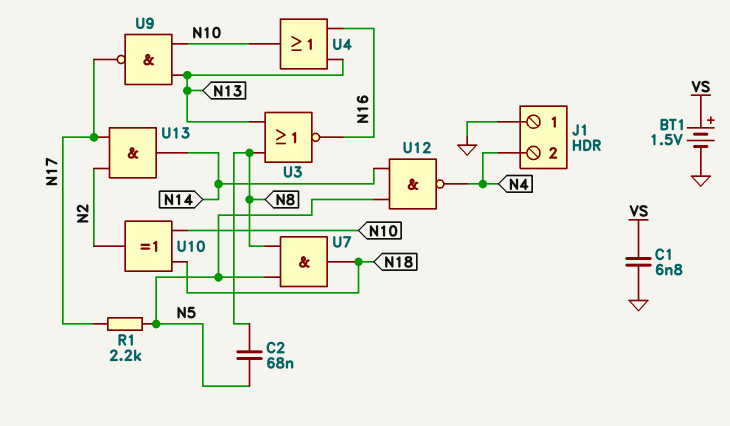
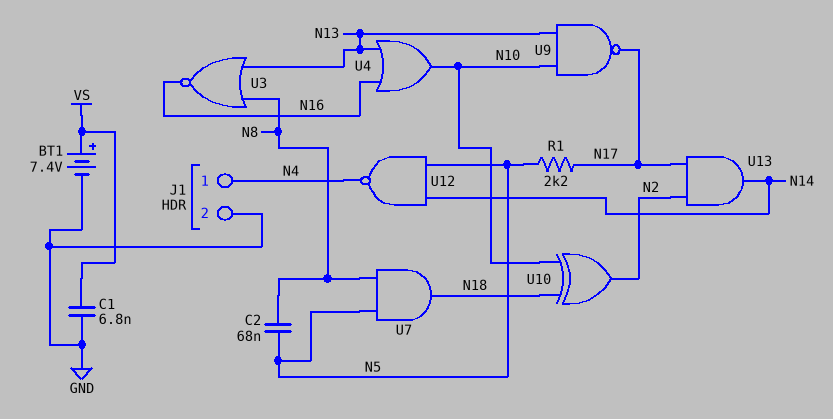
BT1: 1.5V (plus VS, minus GND) -> 7.4V (plus VS, minus GND)
J1 pin 1: GND -> N4
J1 pin 2: N4 -> GND

